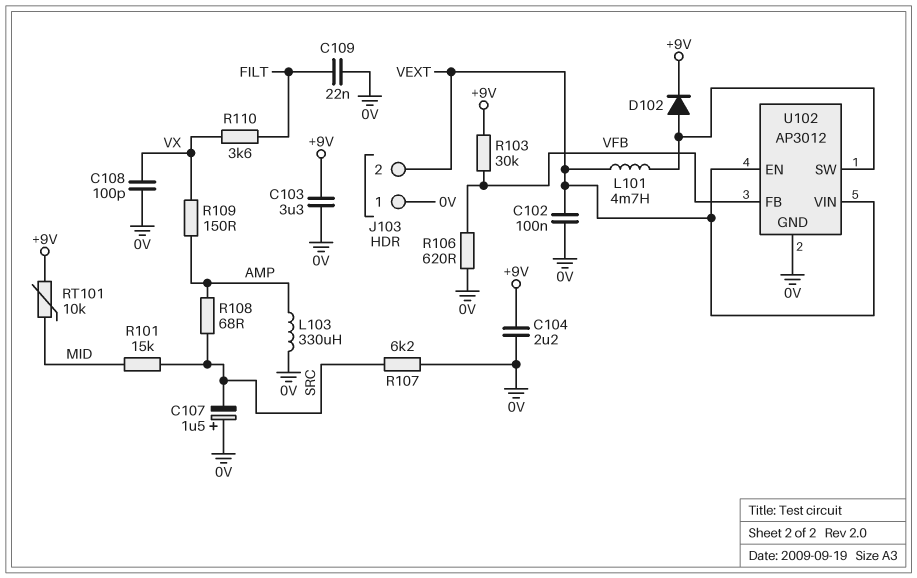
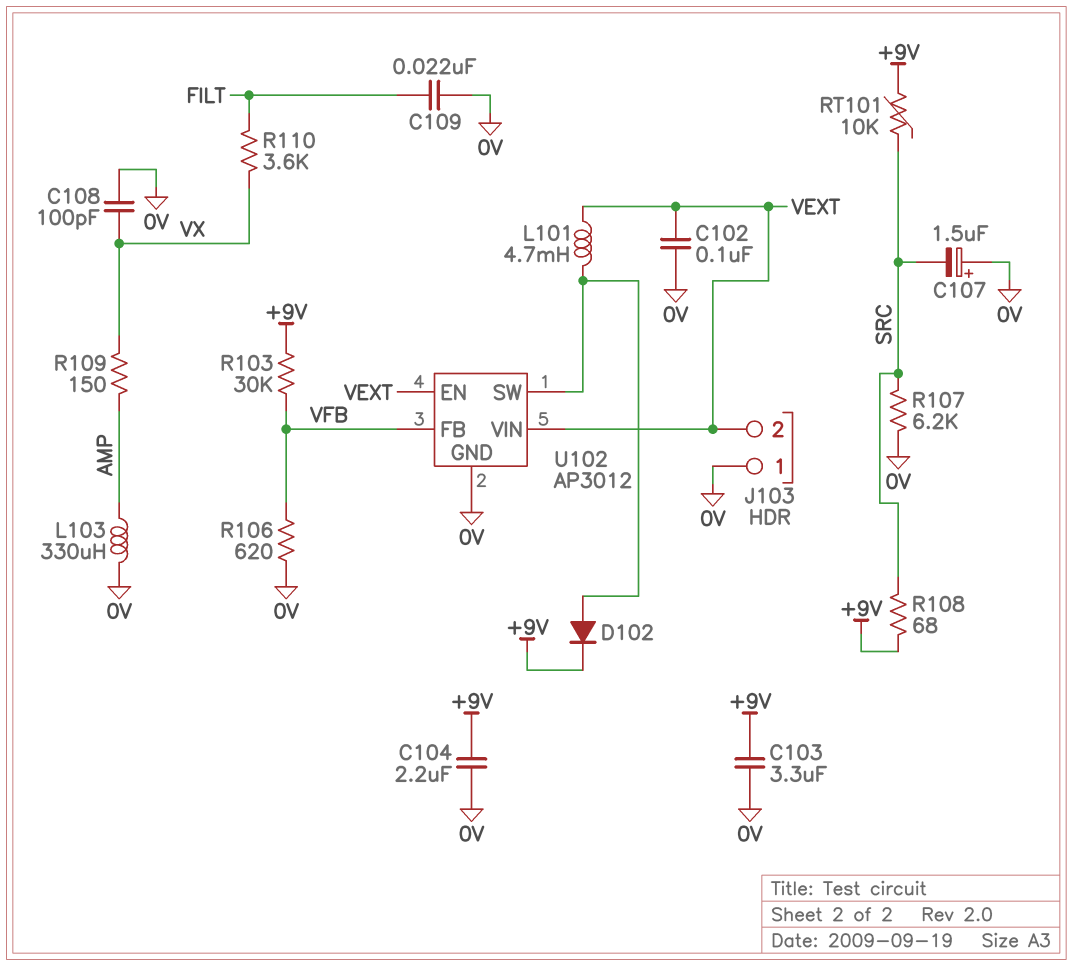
R101: 15k (MID, SRC) -> none
R108: 68 (AMP, SRC) -> 68 (+9V, SRC)
RT101: 10k (+9V, MID) -> 10k (+9V, SRC)

